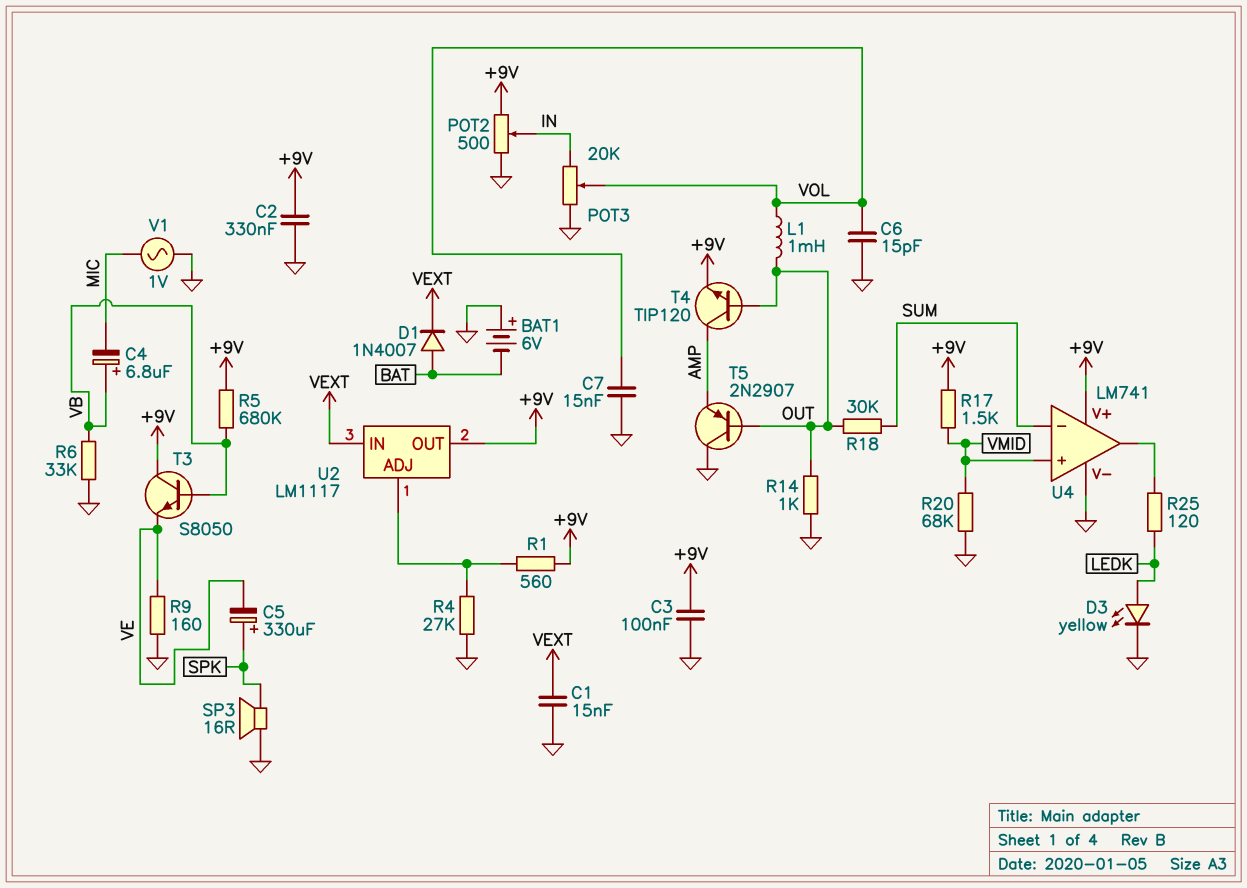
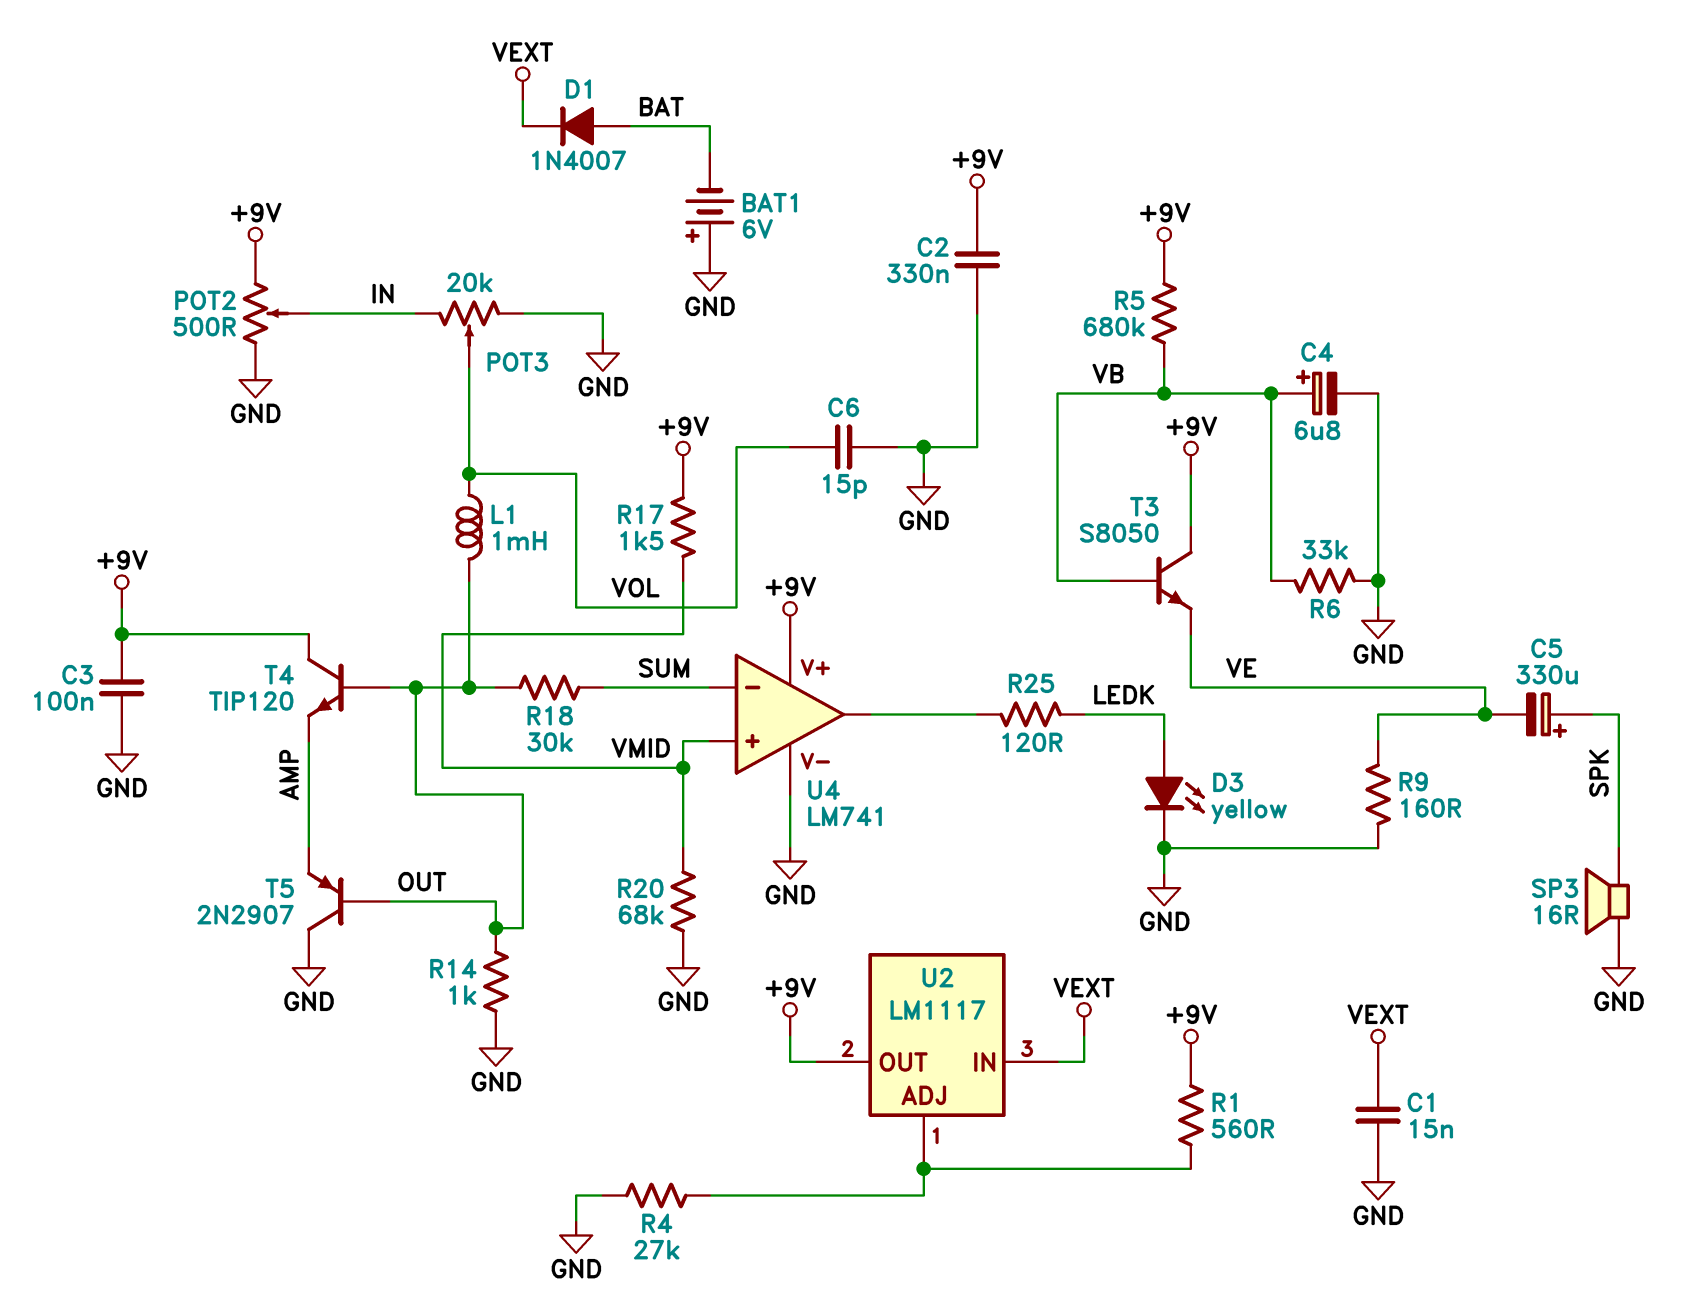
C4: 6.8uF (plus VB, minus MIC) -> 6.8uF (plus VB, minus GND)
C7: 15nF (GND, VOL) -> none
T4: NPN TIP120 (B OUT, C AMP, E +9V) -> NPN TIP120 (B OUT, C +9V, E AMP)
V1: AC 1V (GND, MIC) -> none

